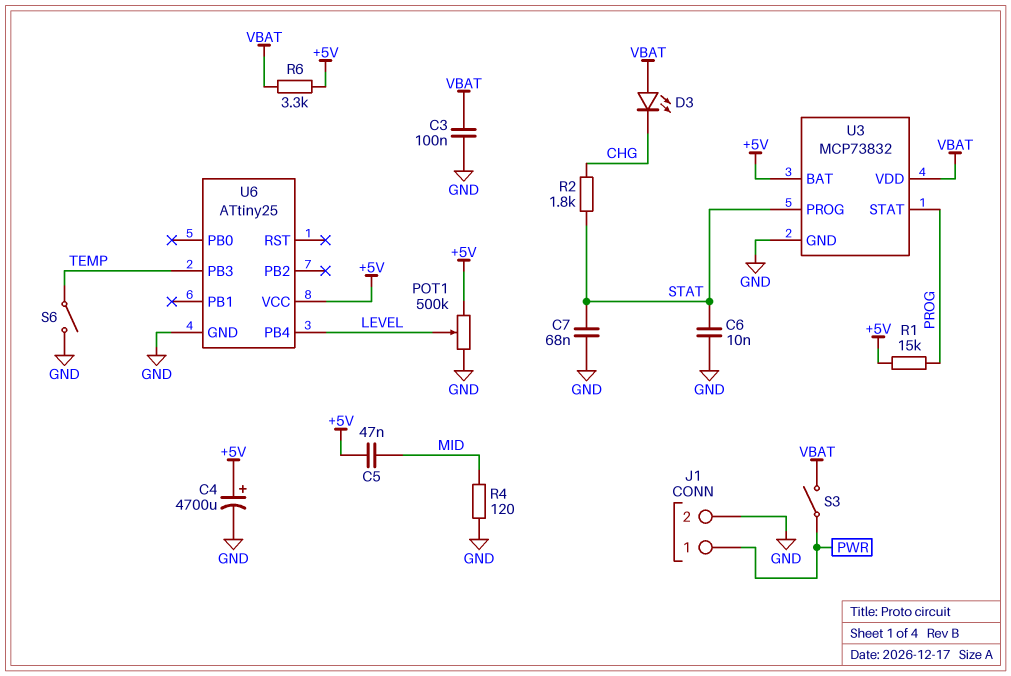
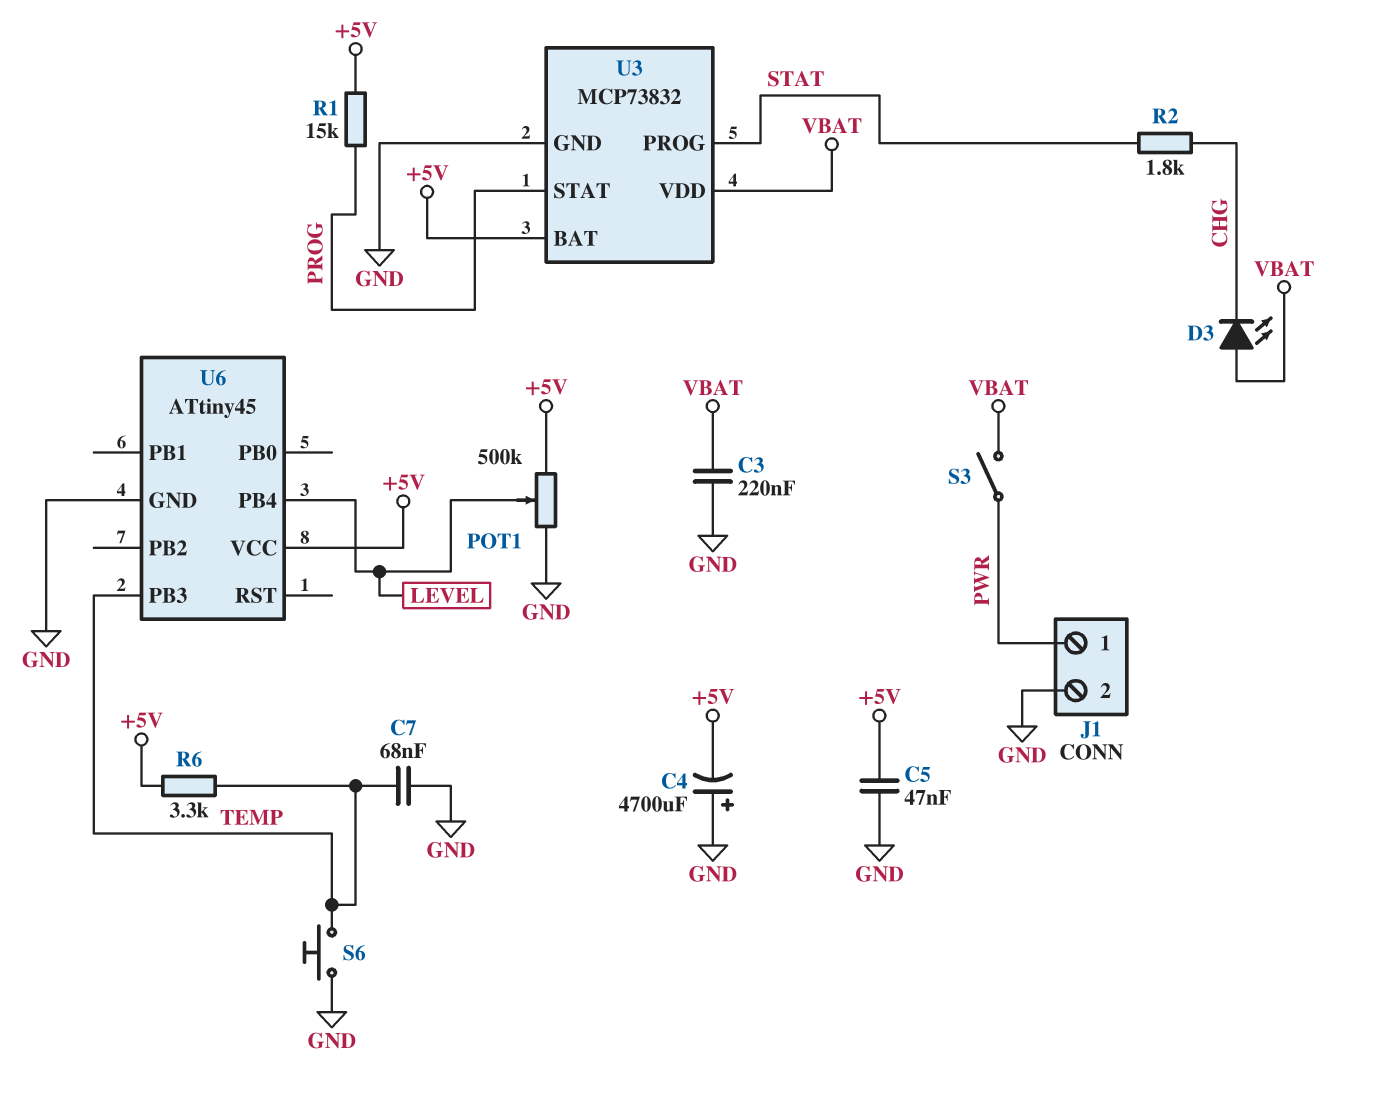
C3: 100nF (GND, VBAT) -> 220nF (GND, VBAT)
C4: 4700uF (plus +5V, minus GND) -> 4700uF (plus GND, minus +5V)
C5: 47nF (+5V, MID) -> 47nF (+5V, GND)
C6: 10nF (GND, STAT) -> none
C7: 68nF (GND, STAT) -> 68nF (GND, TEMP)
R4: 120 (GND, MID) -> none
R6: 3.3k (+5V, VBAT) -> 3.3k (+5V, TEMP)
S6: switch (GND, TEMP) -> button (GND, TEMP)
U6: ATtiny25 -> ATtiny45

